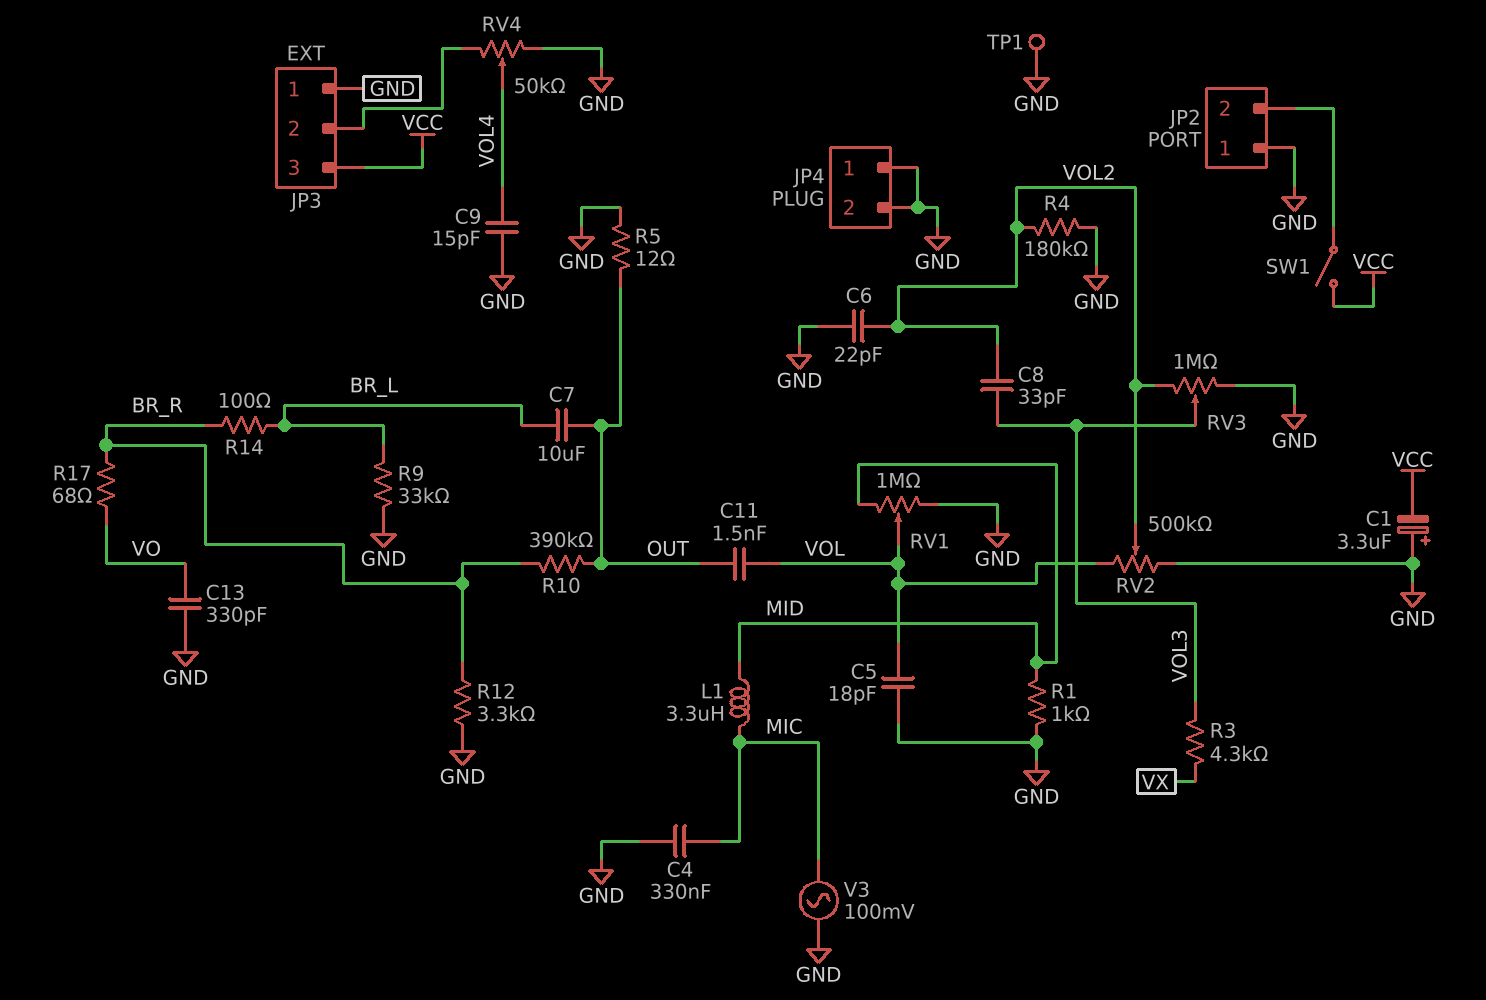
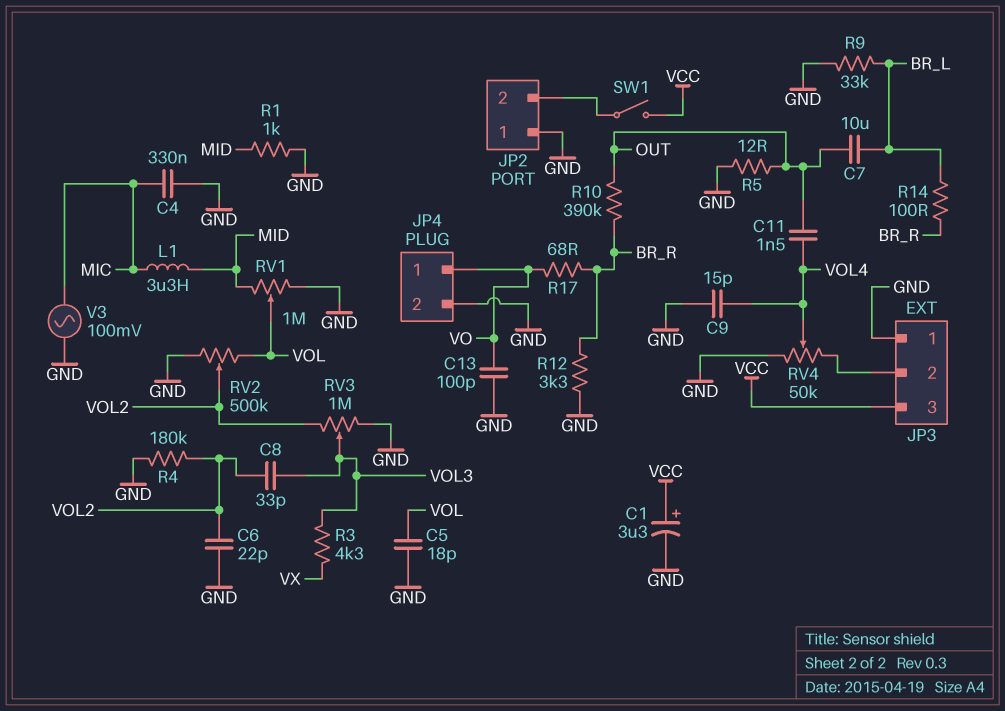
C1: 3.3uF (plus GND, minus VCC) -> 3.3uF (plus VCC, minus GND)
C11: 1.5nF (OUT, VOL) -> 1.5nF (OUT, VOL4)
C13: 330pF (GND, VO) -> 100pF (GND, VO)
JP4 pin 1: GND -> VO
TP1: test point (GND) -> none

